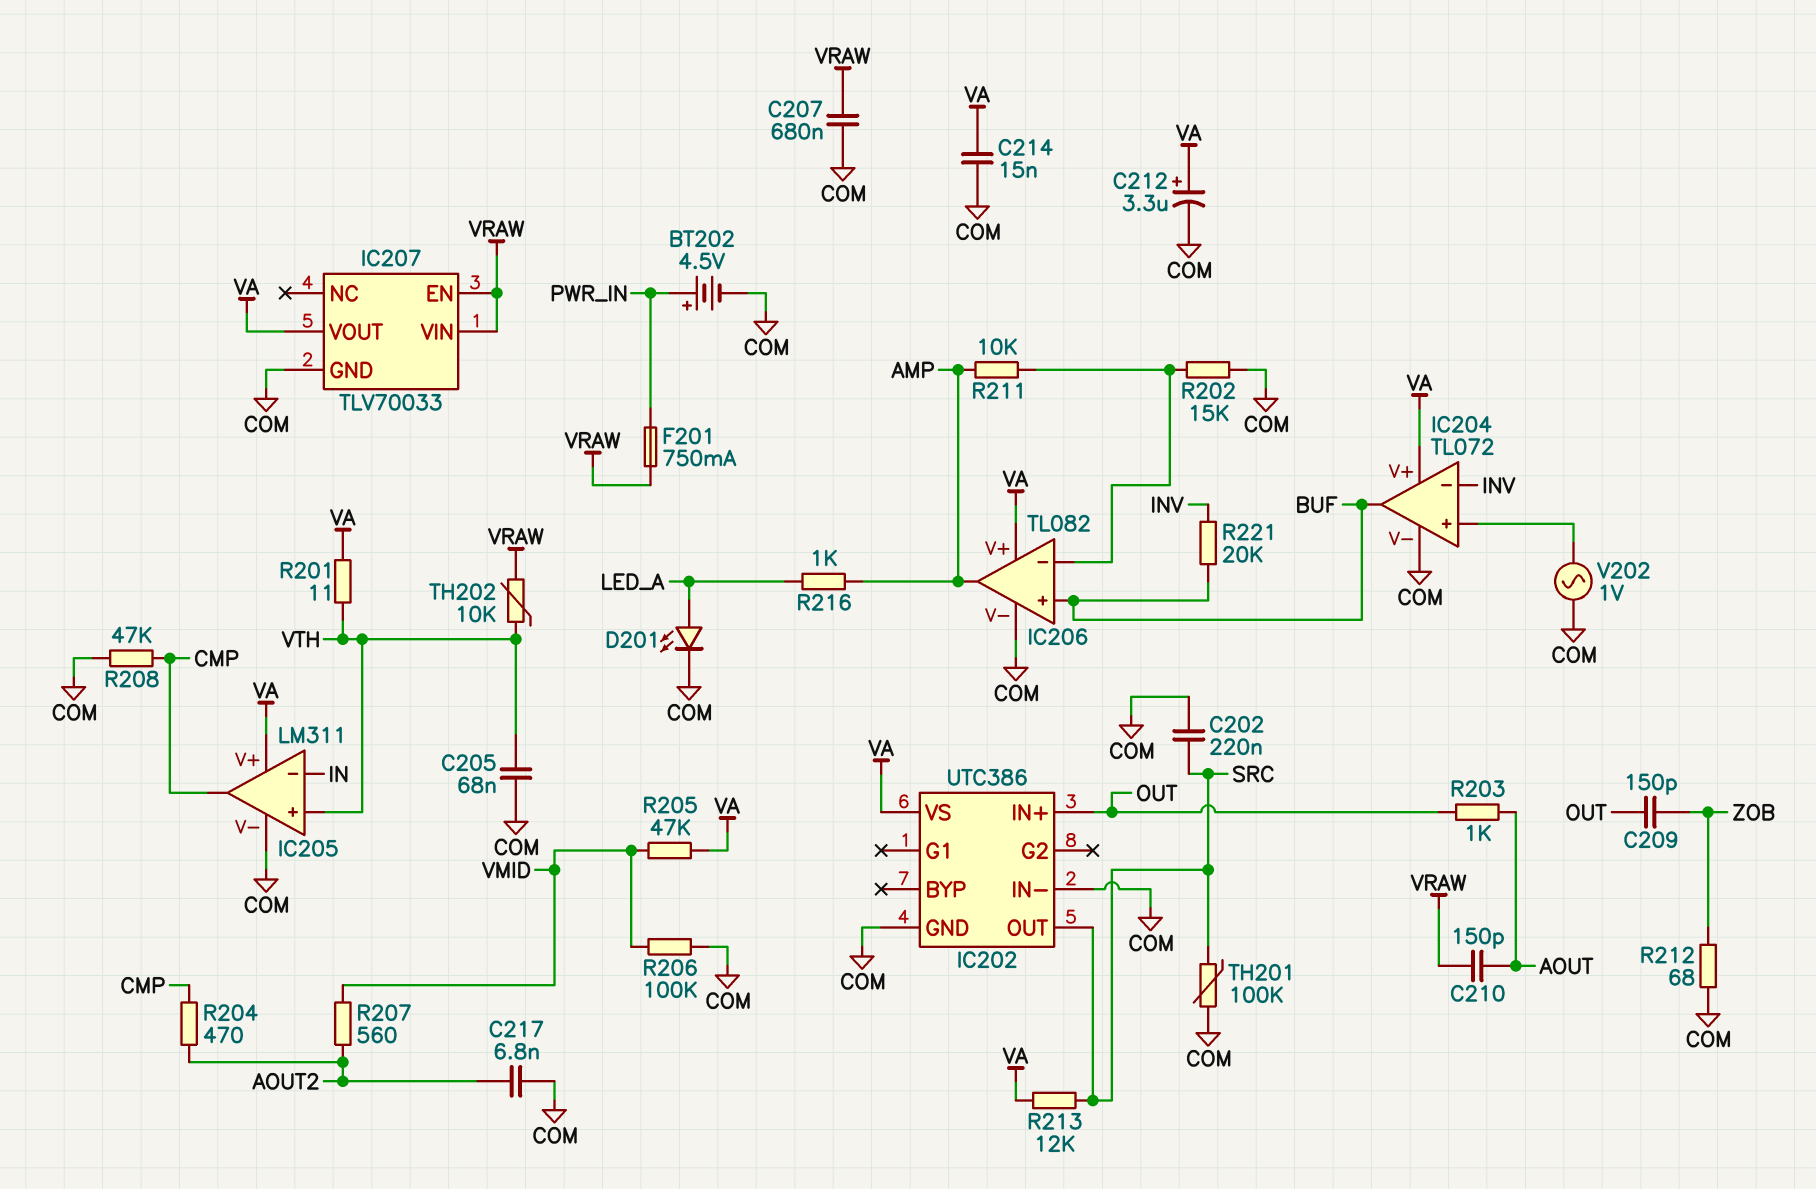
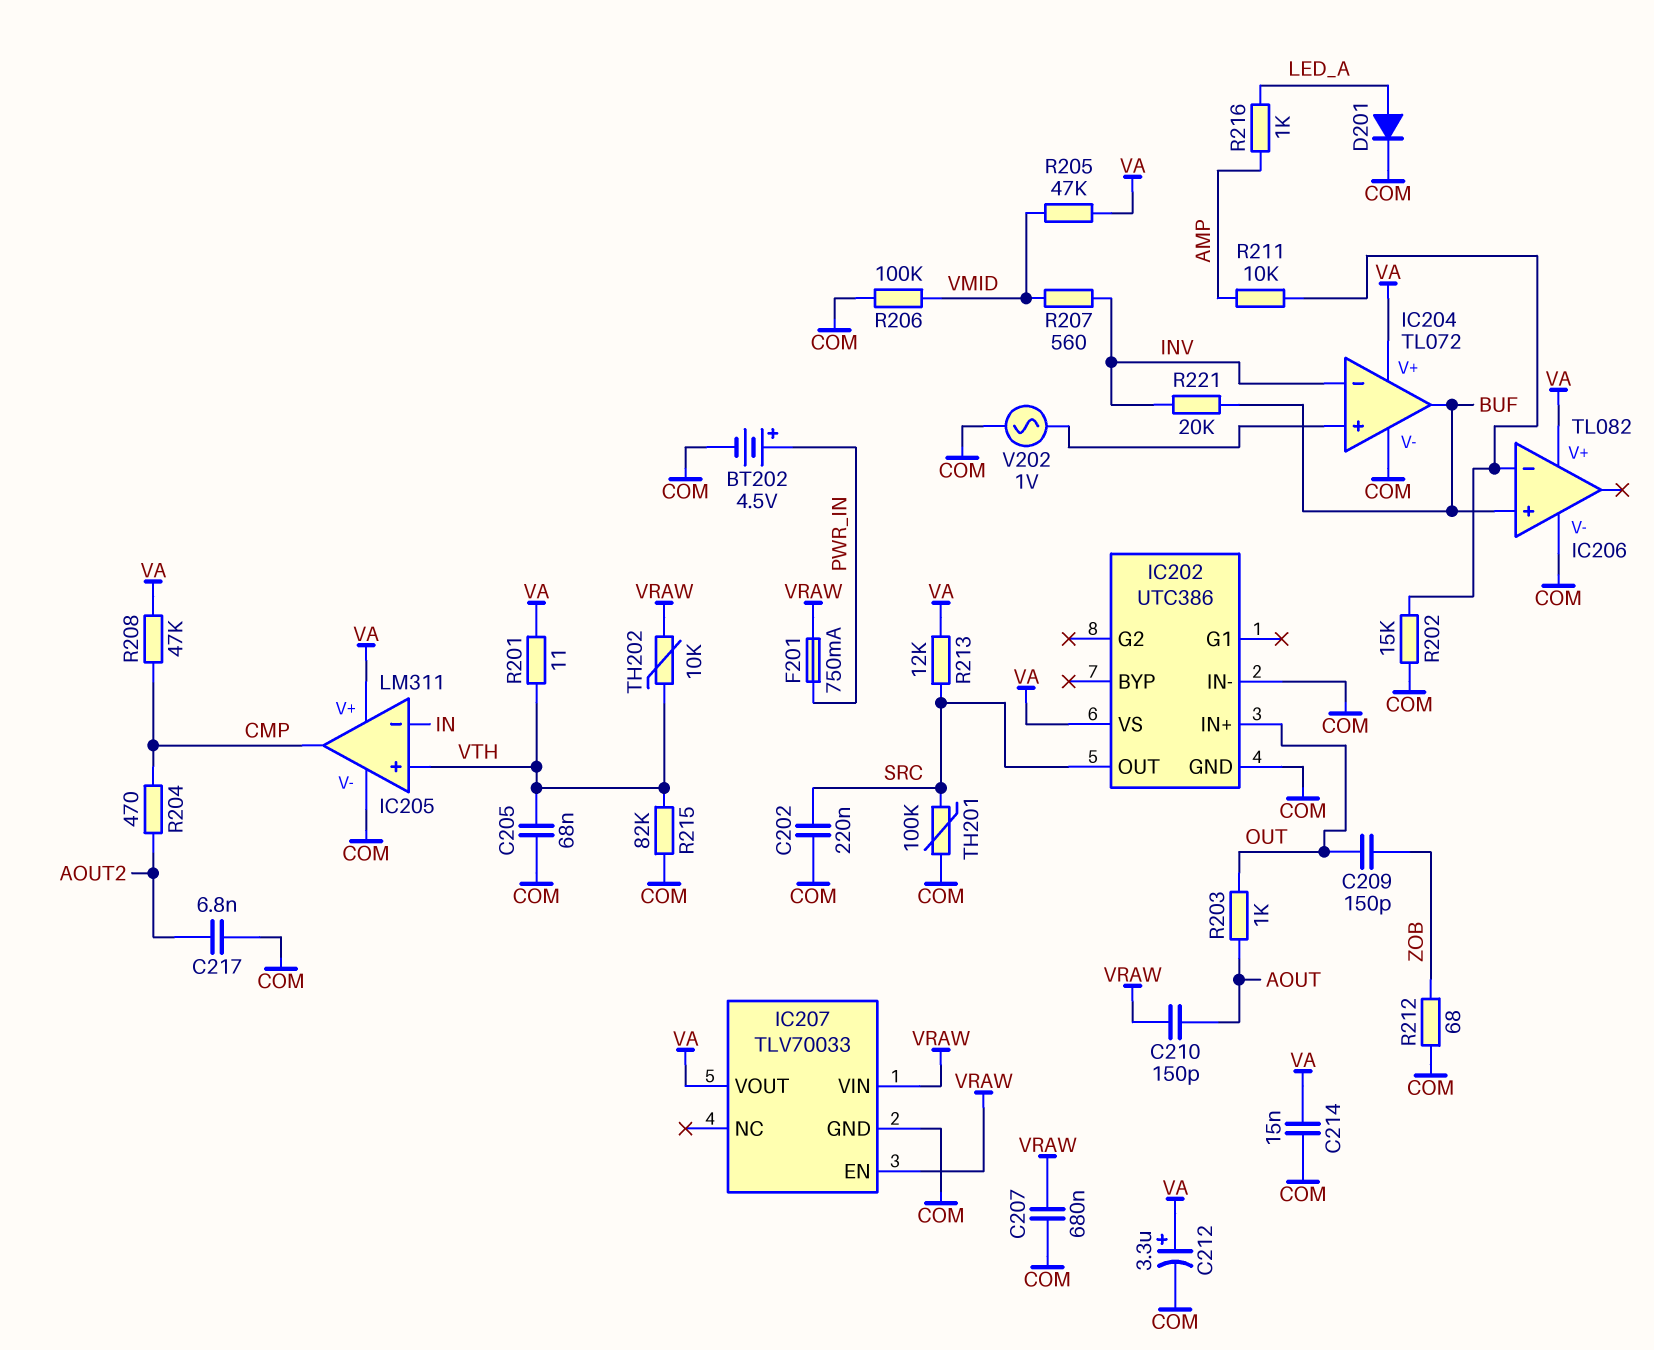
D201: LED (A LED_A, K COM) -> diode (A LED_A, K COM)
IC206 pin out: AMP -> none
R207: 560 (AOUT2, VMID) -> 560 (INV, VMID)
R208: 47k (CMP, COM) -> 47k (CMP, VA)
R215: none -> 82k (COM, VTH)

